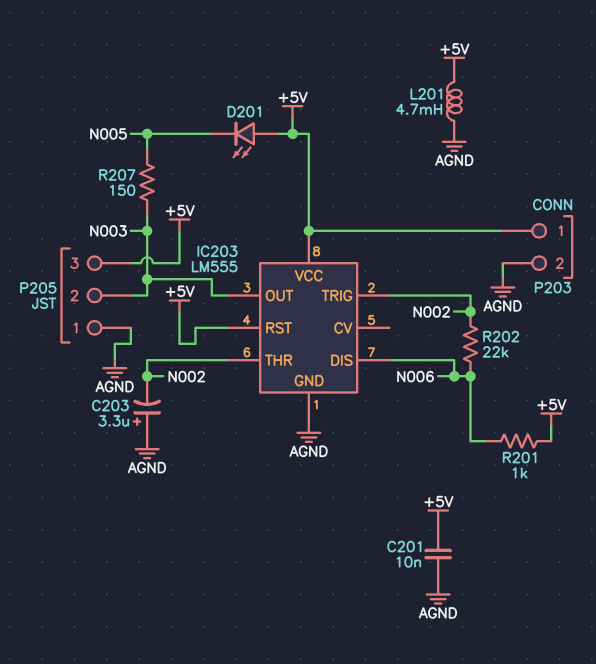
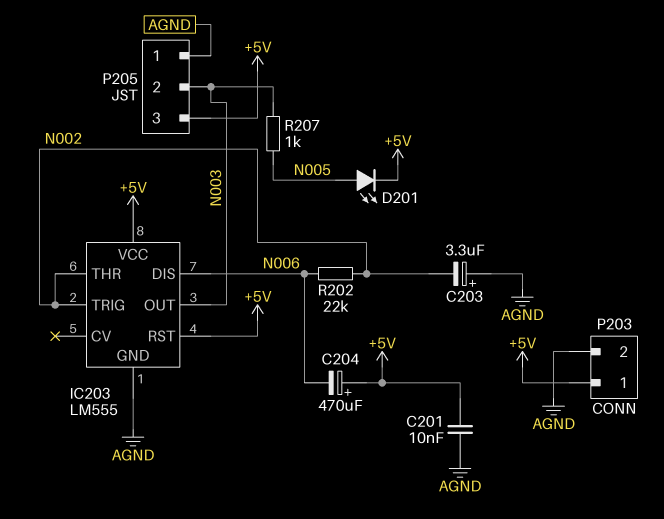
C204: none -> 470uF (plus +5V, minus N006)
D201: LED (A +5V, K N005) -> LED (A N005, K +5V)
L201: 4.7mH (+5V, AGND) -> none
R201: 1k (+5V, N006) -> none
R207: 150 (N003, N005) -> 1k (N003, N005)

